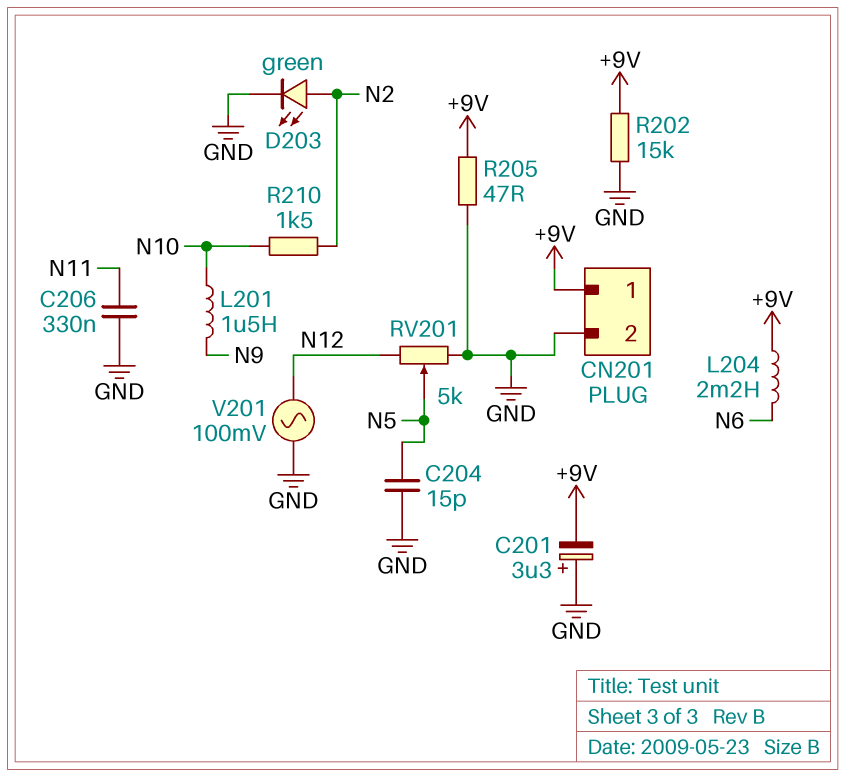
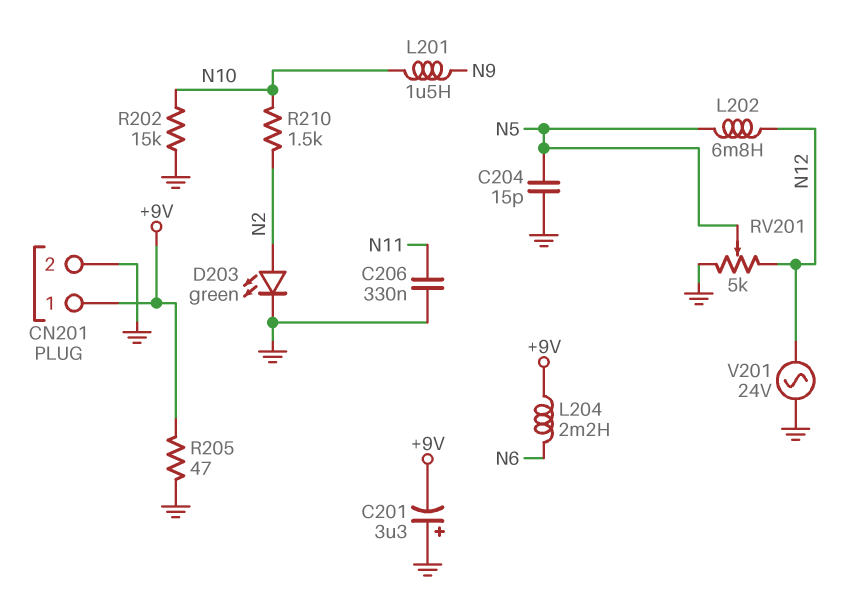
L202: none -> 6.8mH (N5, N12)
R202: 15k (+9V, GND) -> 15k (GND, N10)
V201: AC 100mV (GND, N12) -> AC 24V (GND, N12)

